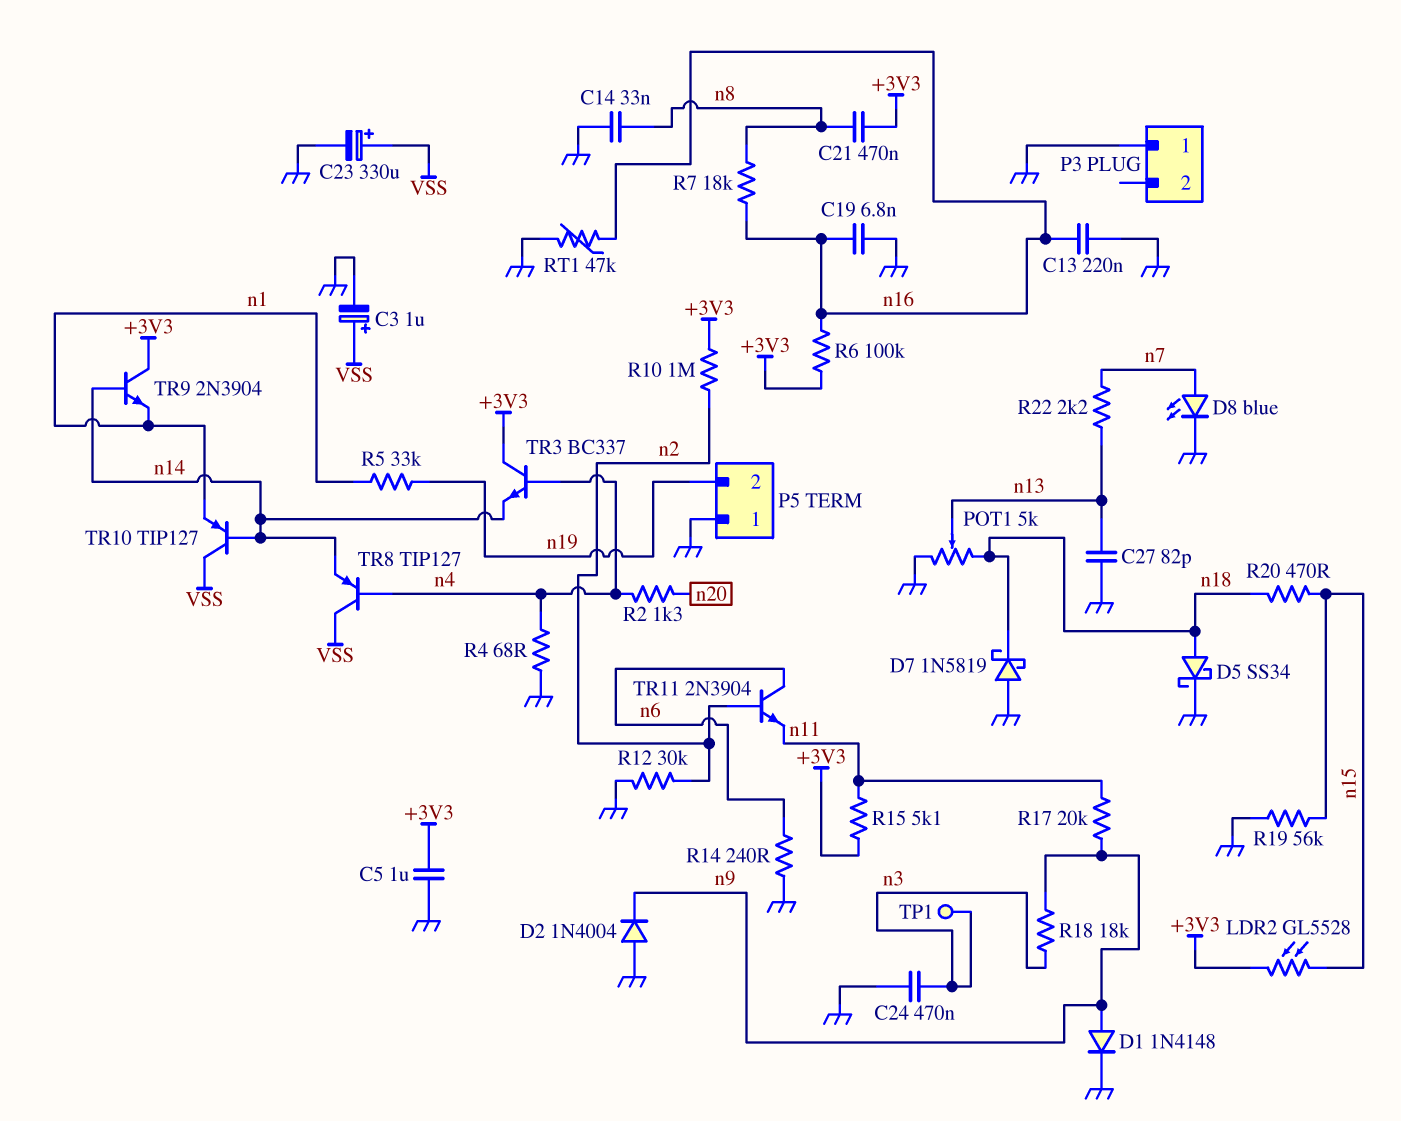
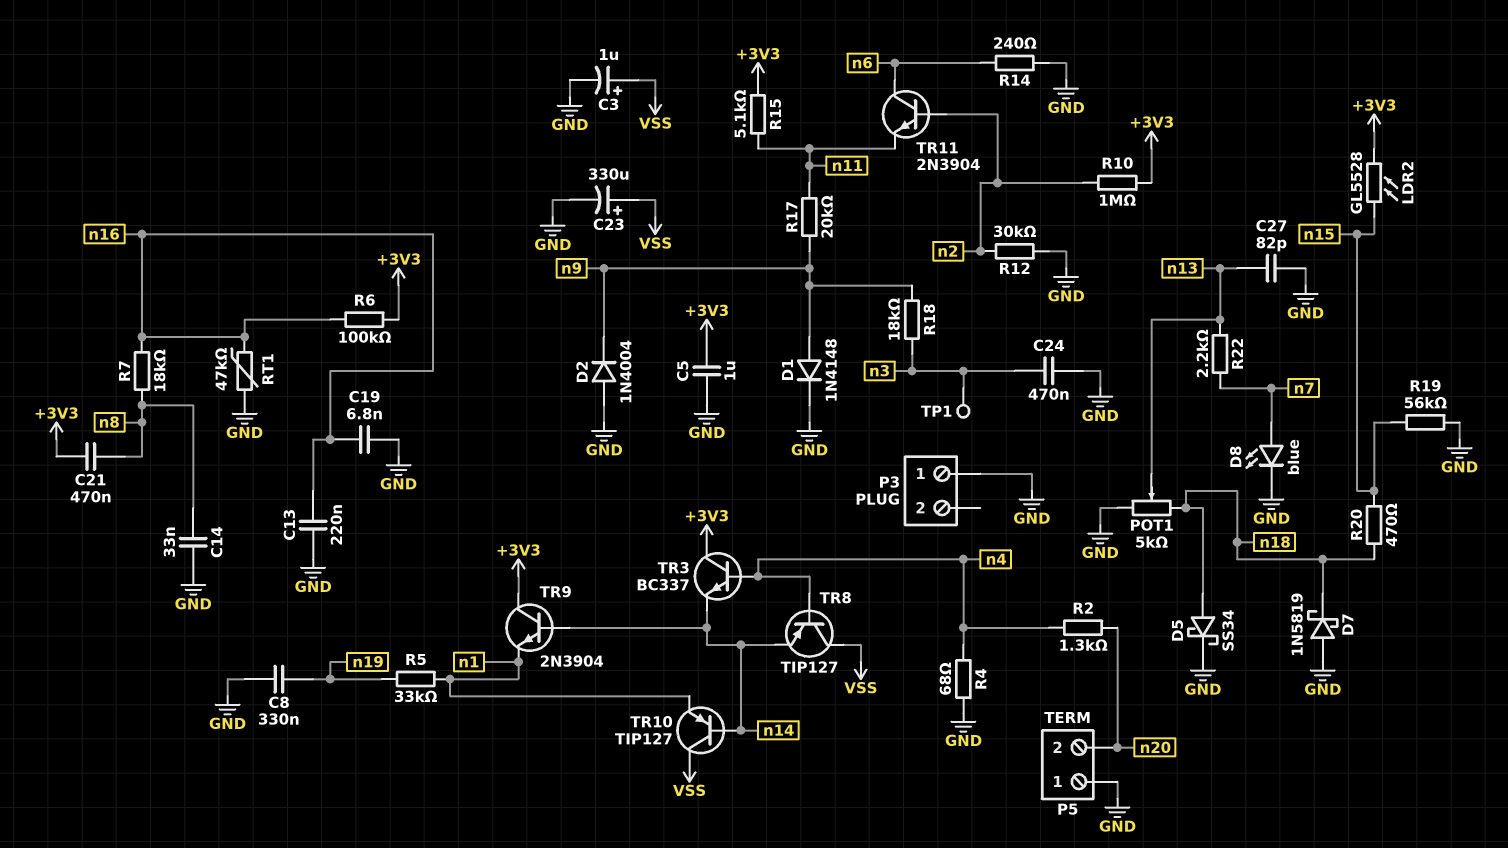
C8: none -> 330nF (GND, n19)
P5 pin 2: n19 -> n20

